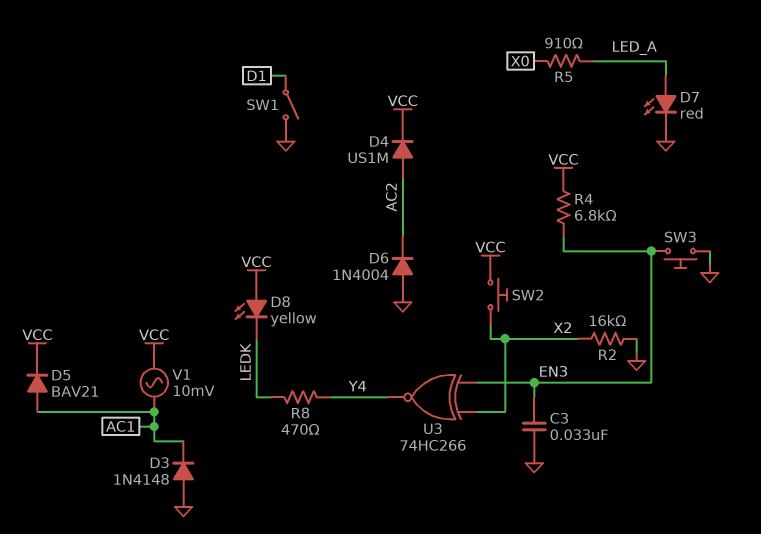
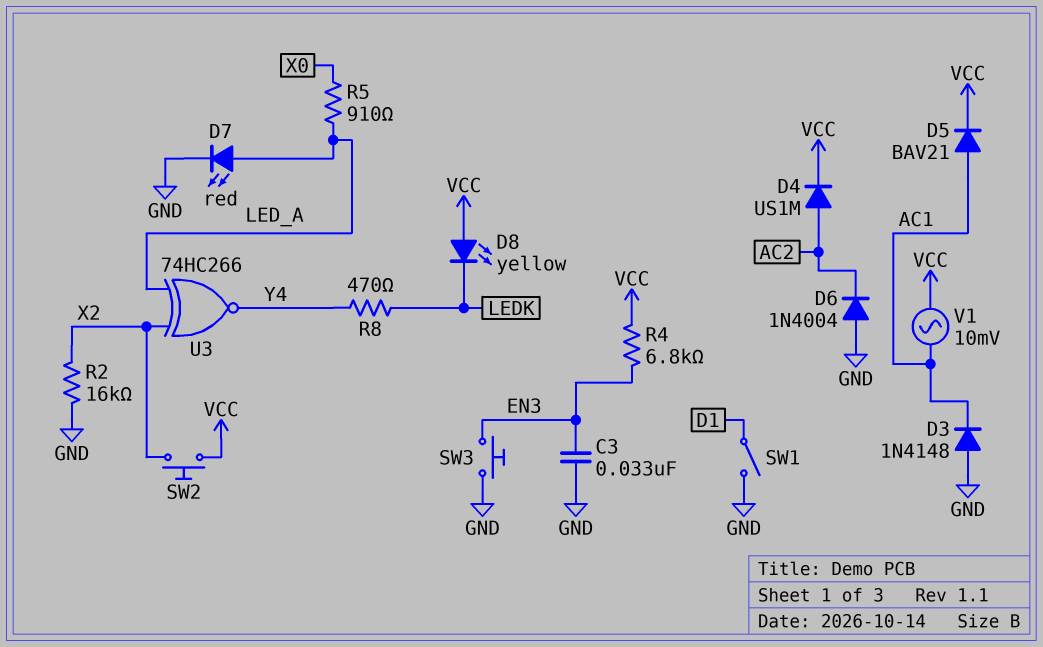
U3: XNOR 74HC266 (in EN3, in X2, out Y4) -> XNOR 74HC266 (in LED_A, in X2, out Y4)

